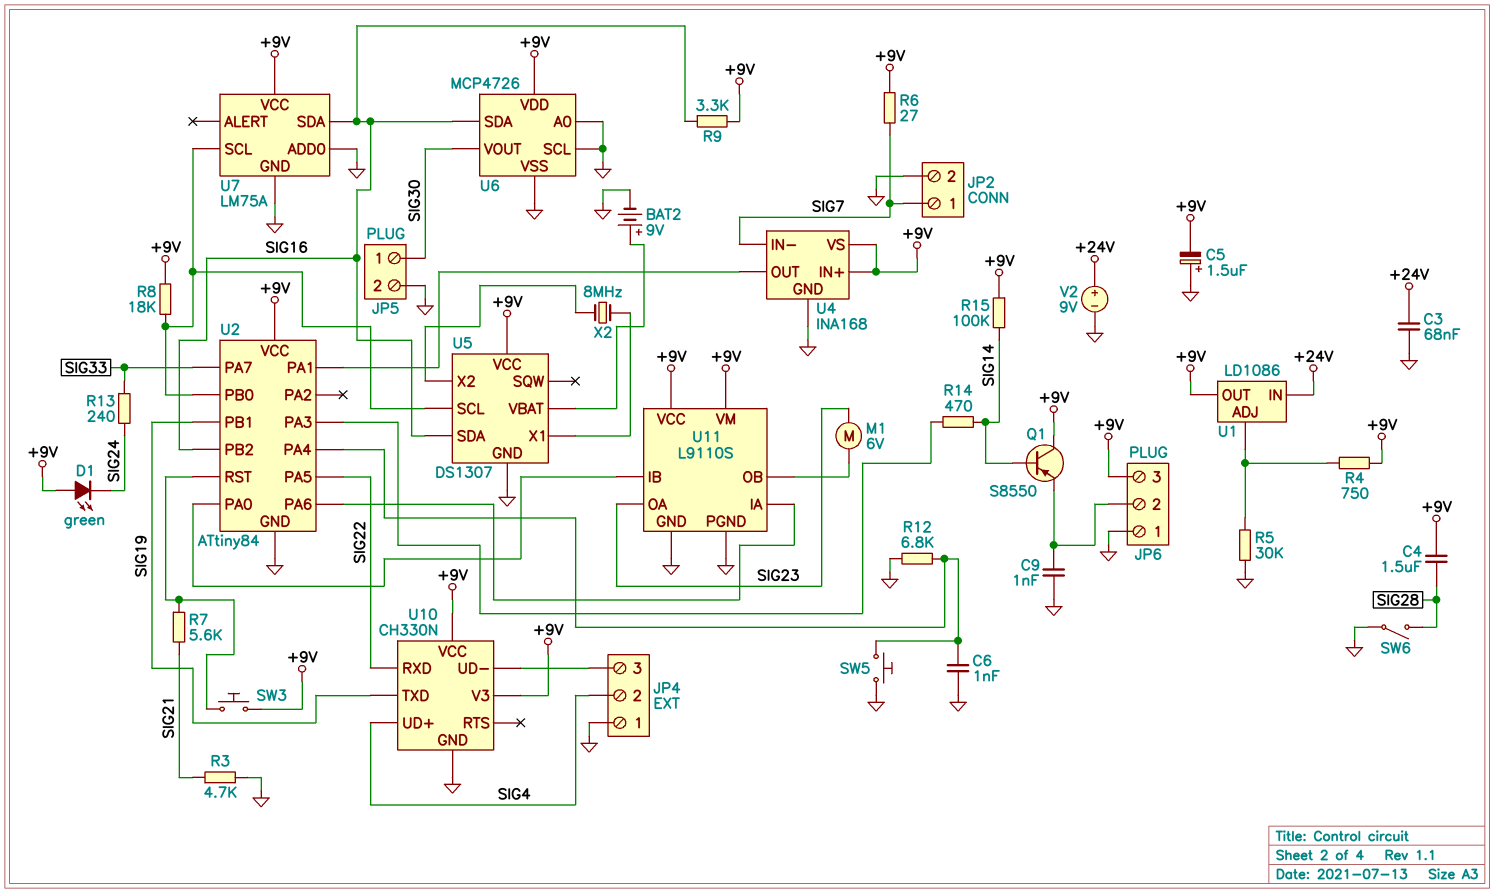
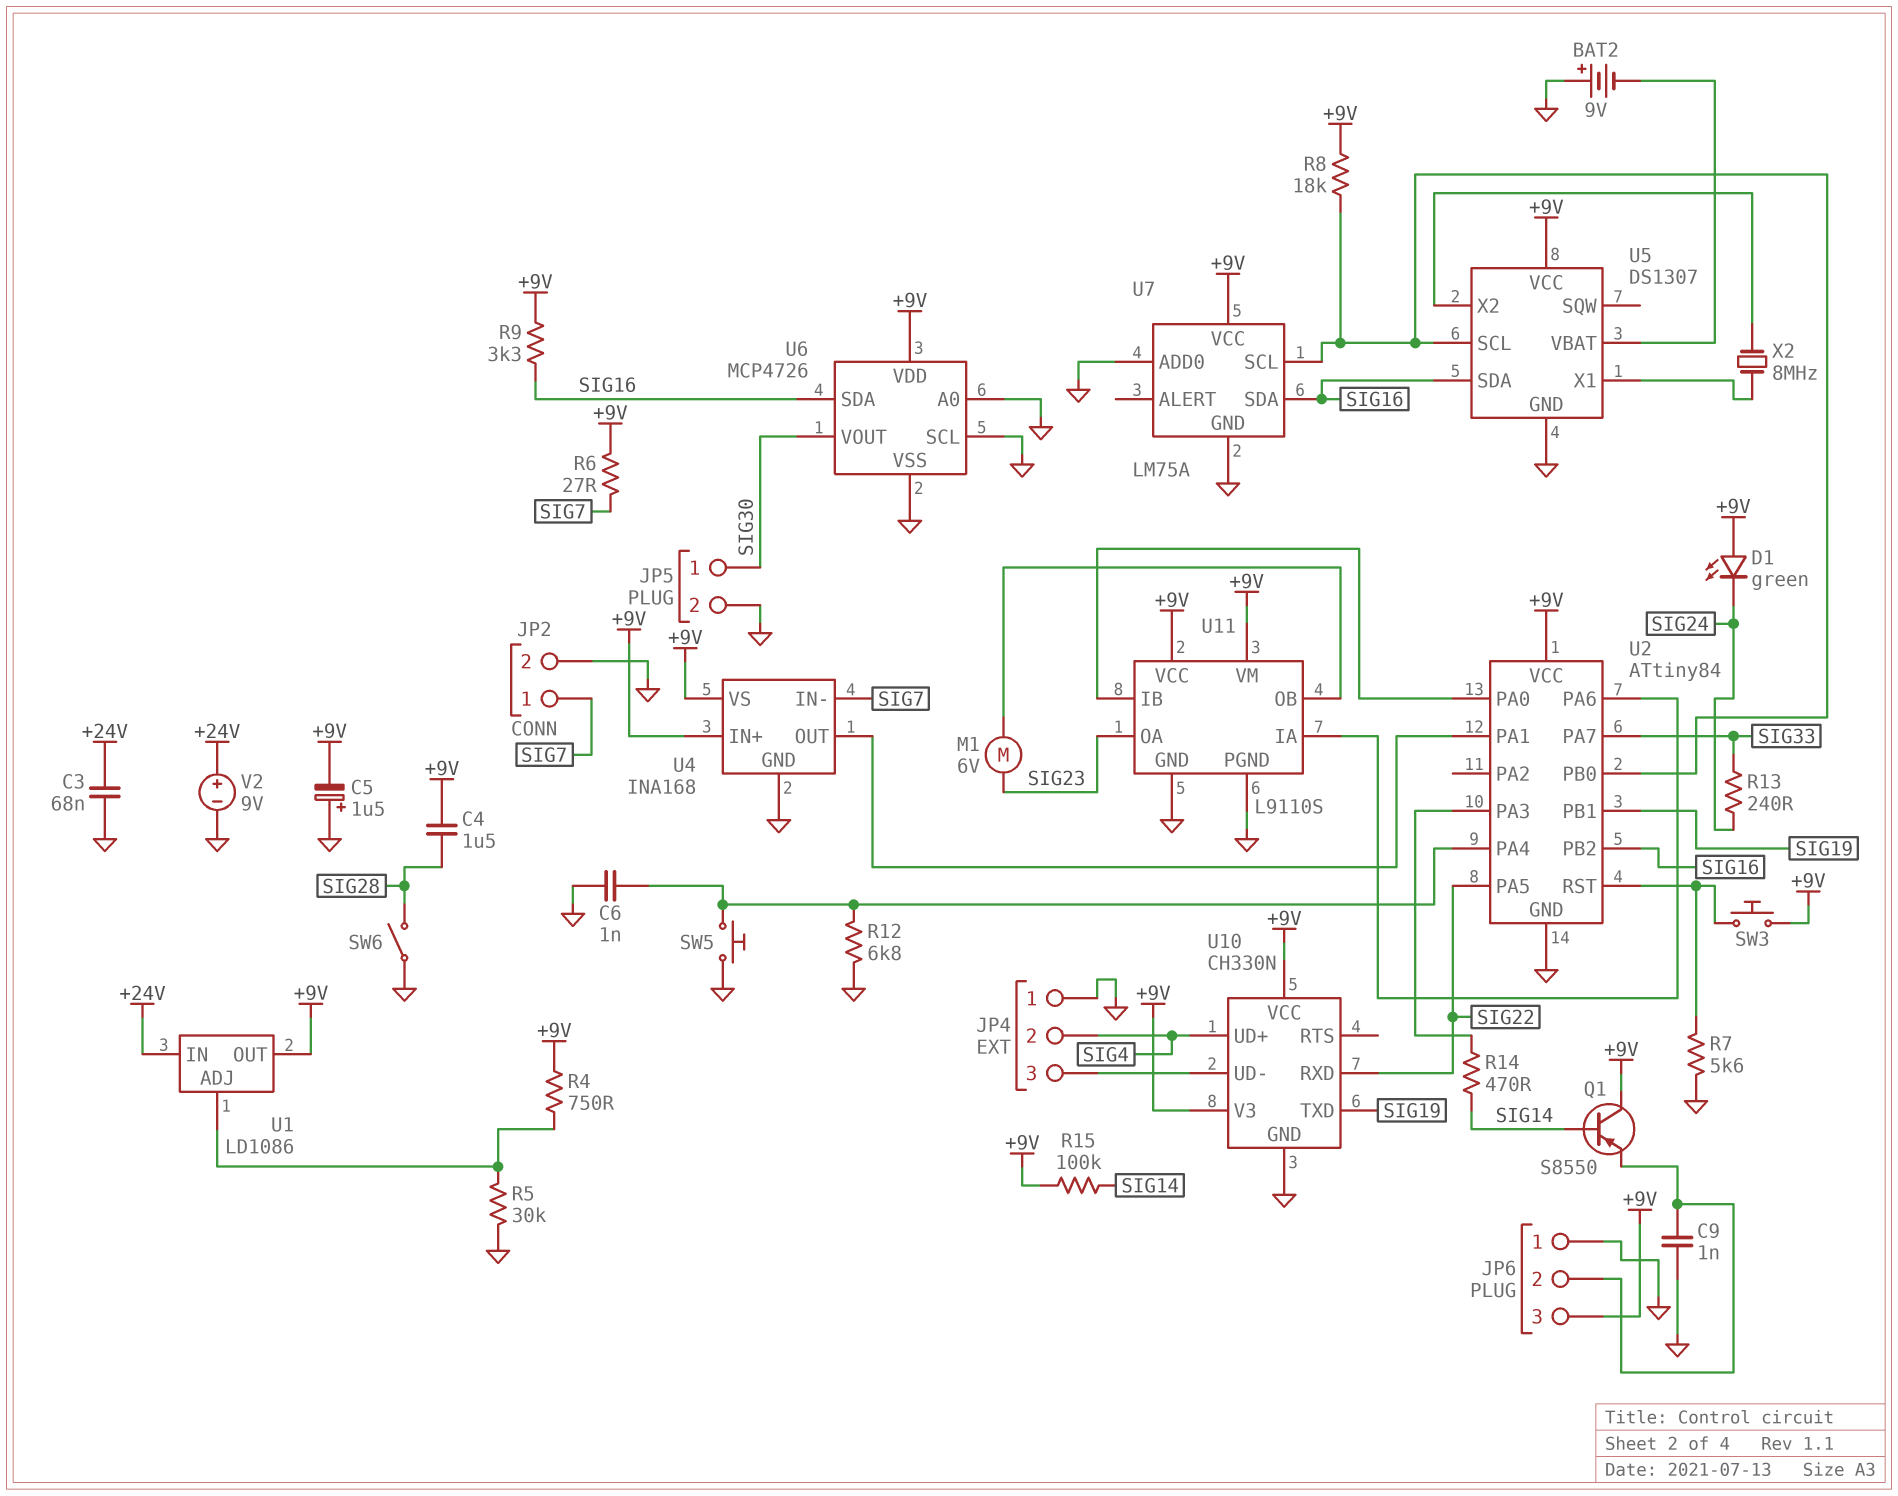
BAT2: 9V (plus U5/VBAT, minus GND) -> 9V (plus GND, minus U5/VBAT)
R3: 4.7k (GND, SIG21) -> none
R7: 5.6k (SIG21, U2/RST) -> 5.6k (GND, U2/RST)

